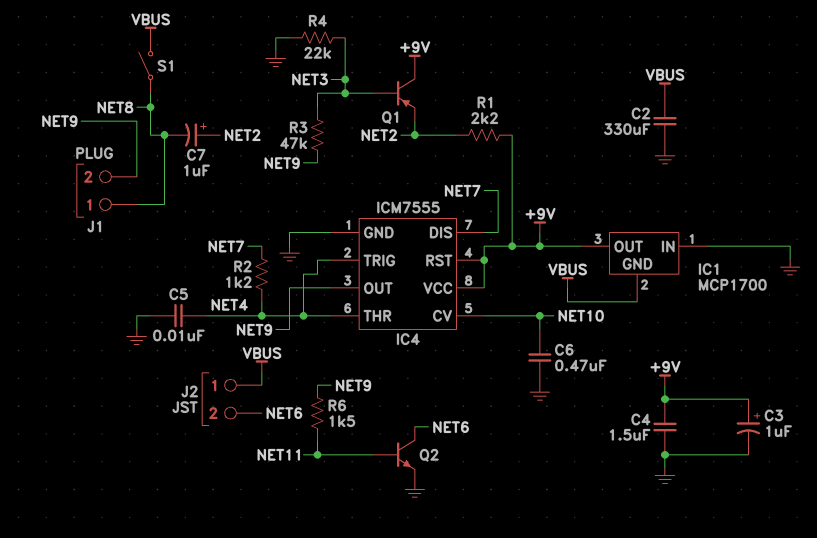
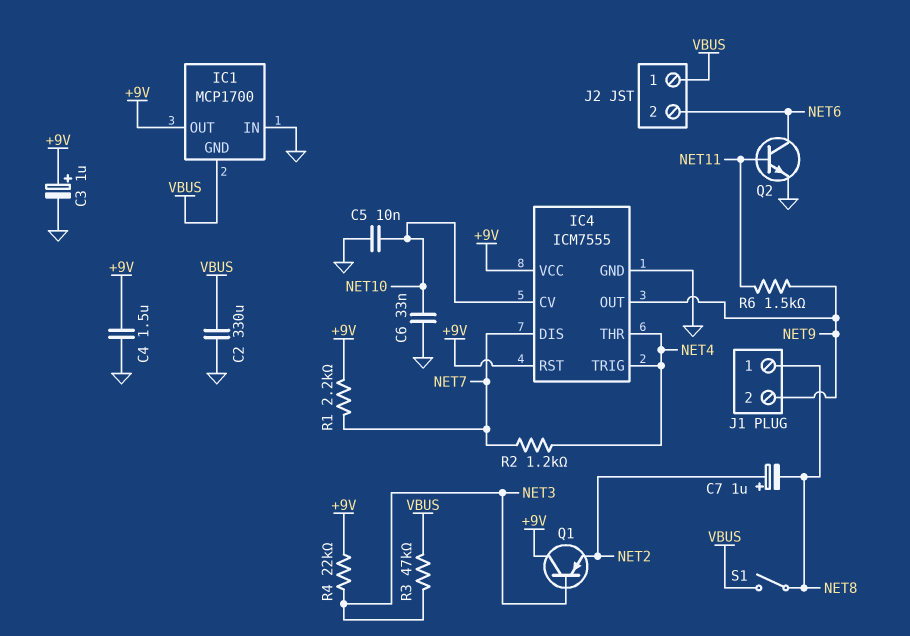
C5: 10nF (GND, NET4) -> 10nF (GND, NET10)
C6: 470nF (GND, NET10) -> 33nF (GND, NET10)
R1: 2.2k (+9V, NET2) -> 2.2k (+9V, NET7)
R3: 47k (NET3, NET9) -> 47k (NET3, VBUS)
R4: 22k (GND, NET3) -> 22k (+9V, NET3)

